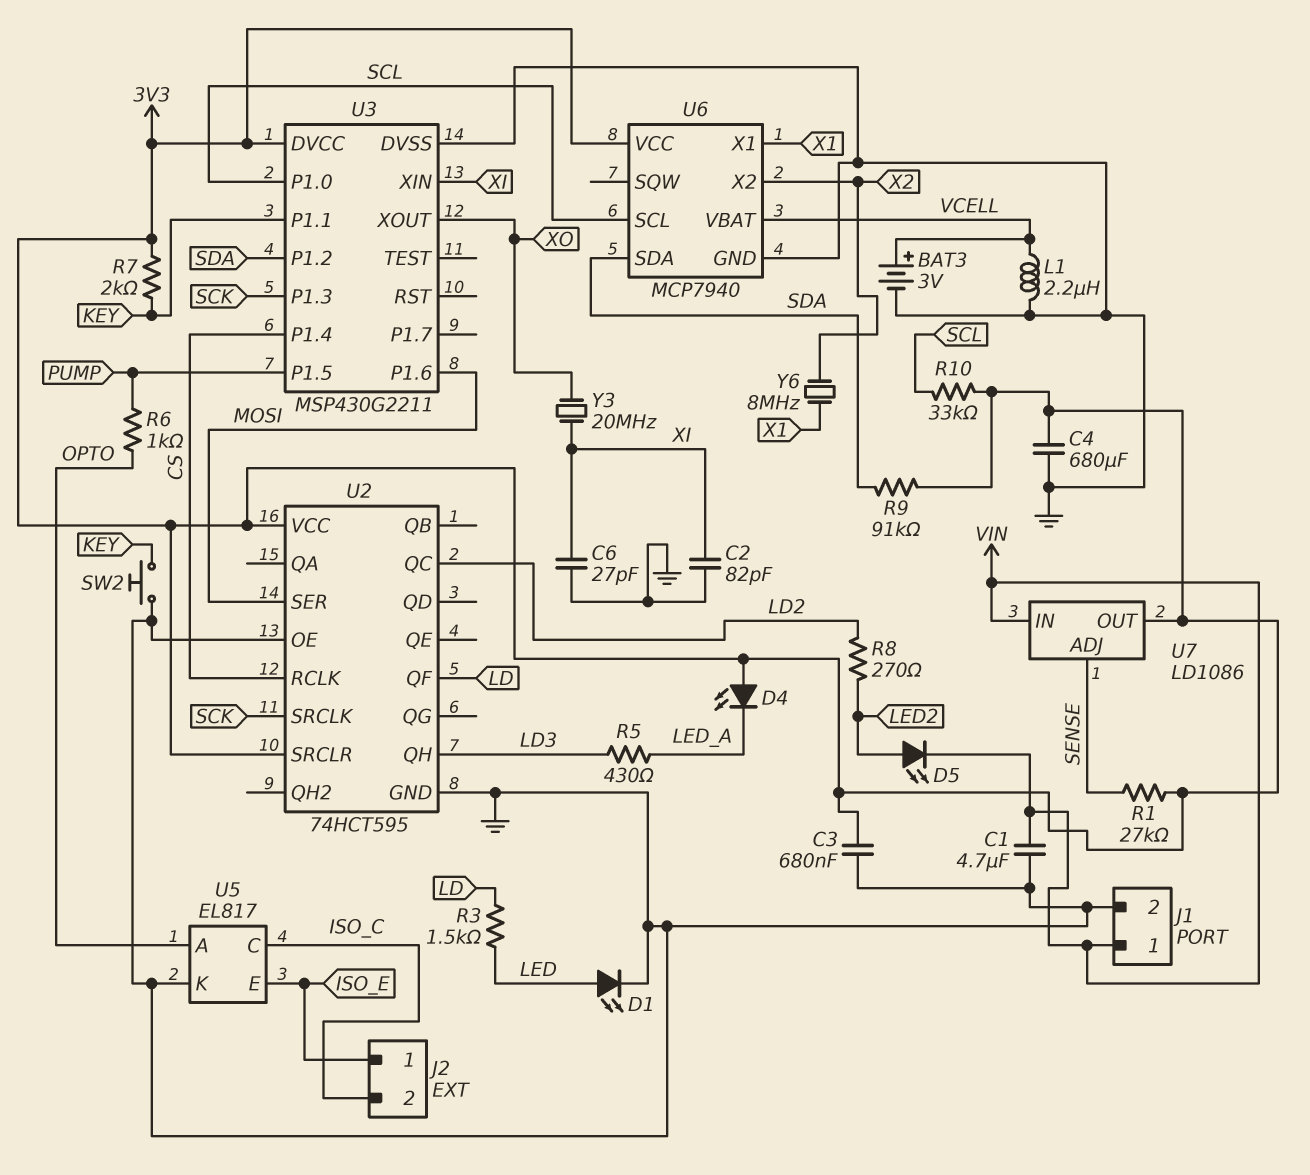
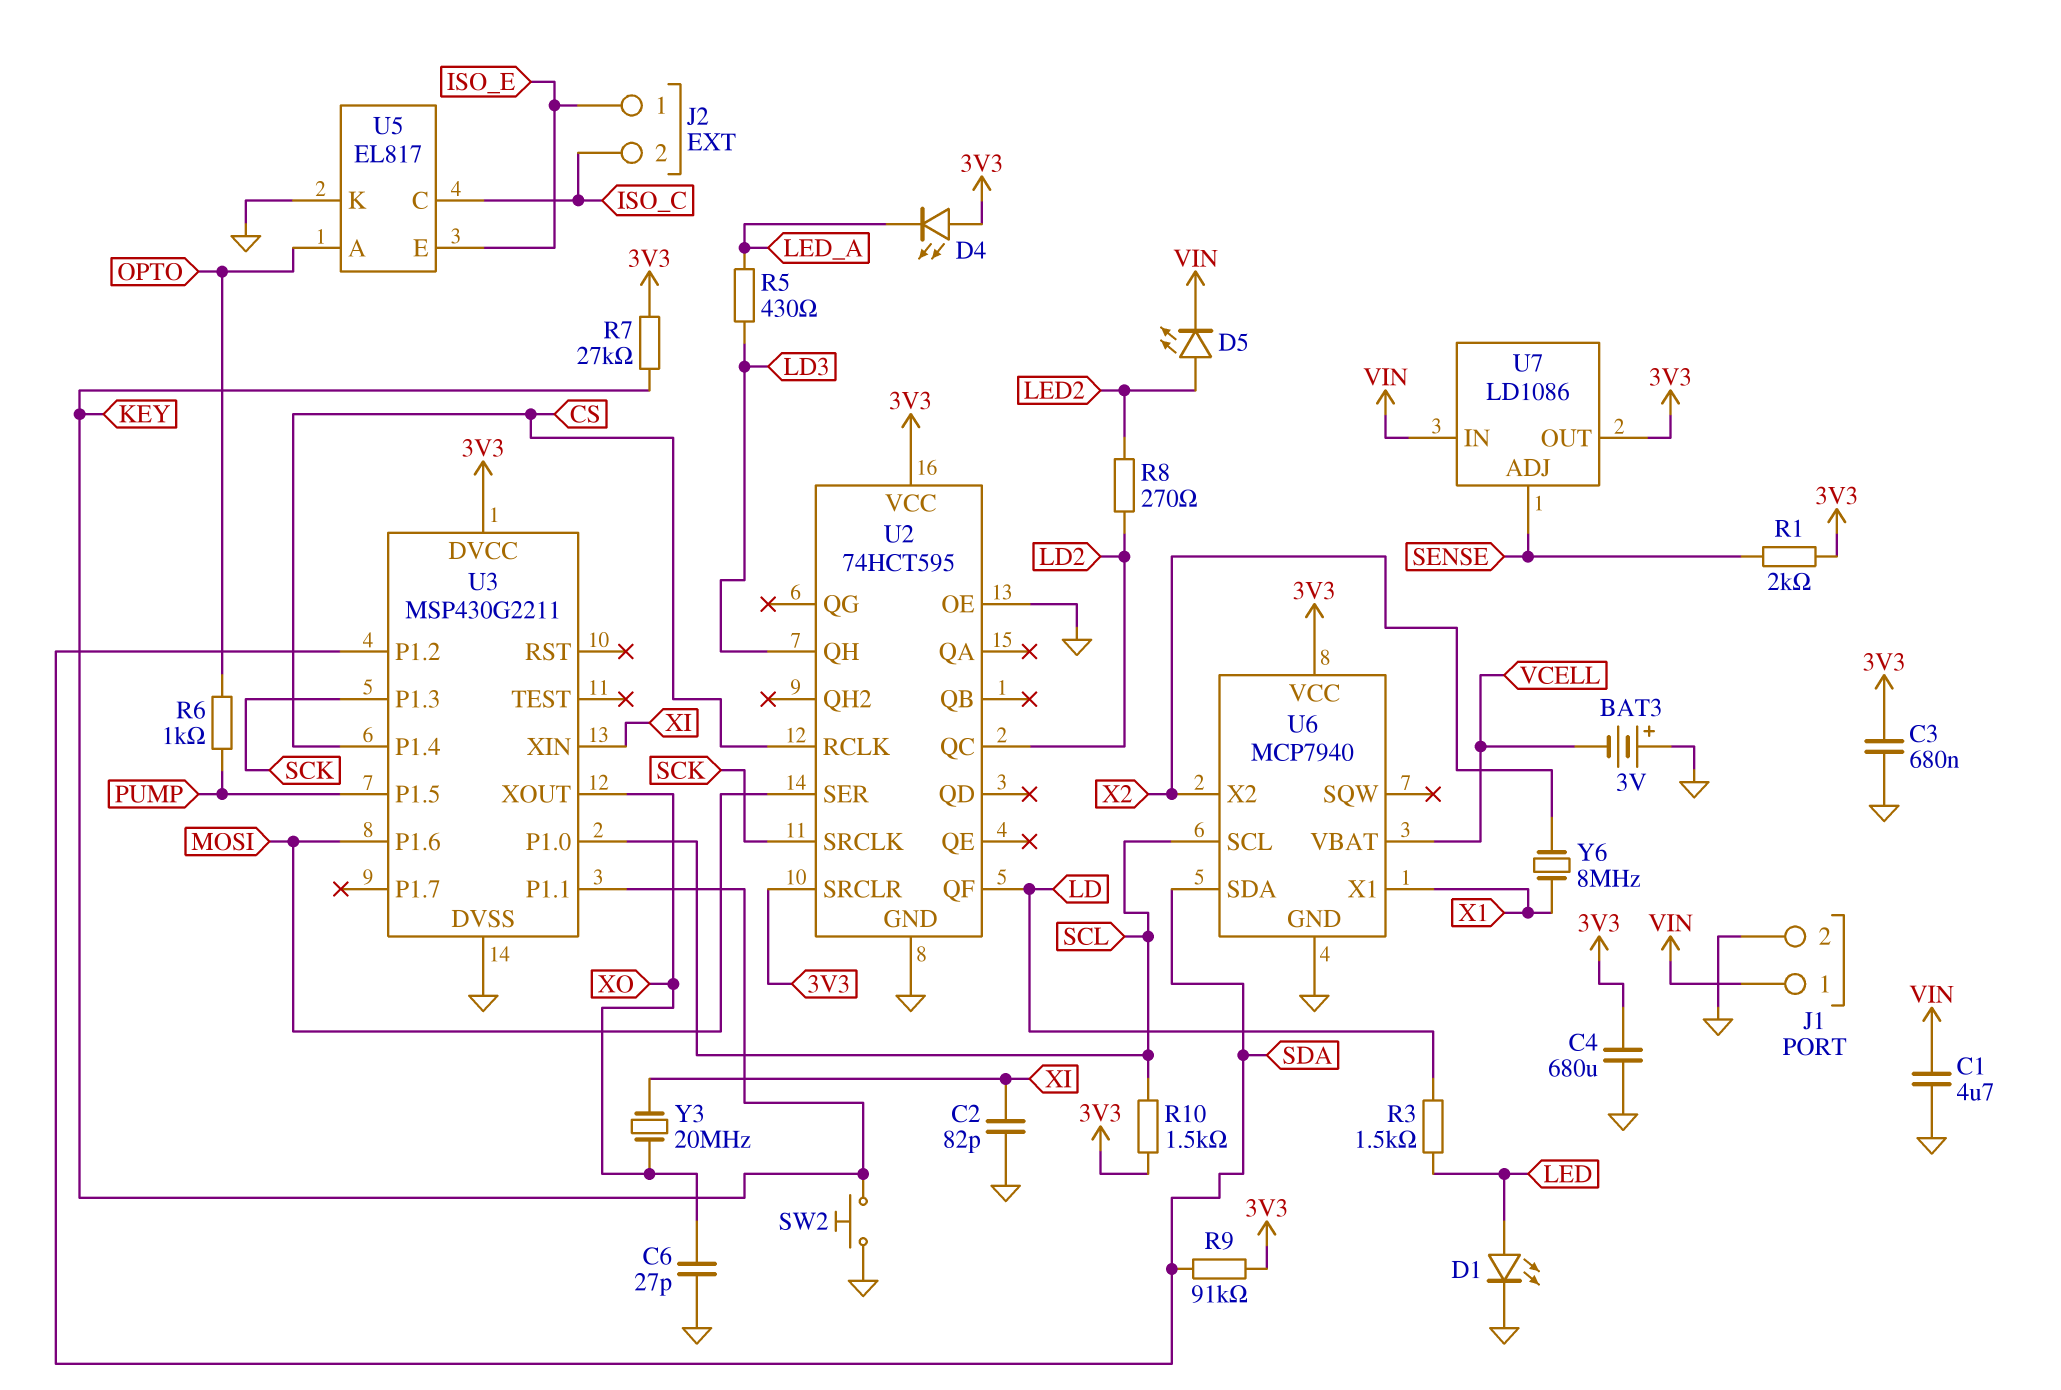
BAT3: 3V (plus VCELL, minus GND) -> 3V (plus GND, minus VCELL)
C6: 27pF (GND, XI) -> 27pF (GND, XO)
L1: 2.2uH (GND, VCELL) -> none
R1: 27k (3V3, SENSE) -> 2k (3V3, SENSE)
R7: 2k (3V3, KEY) -> 27k (3V3, KEY)
R10: 33k (3V3, SCL) -> 1.5k (3V3, SCL)

